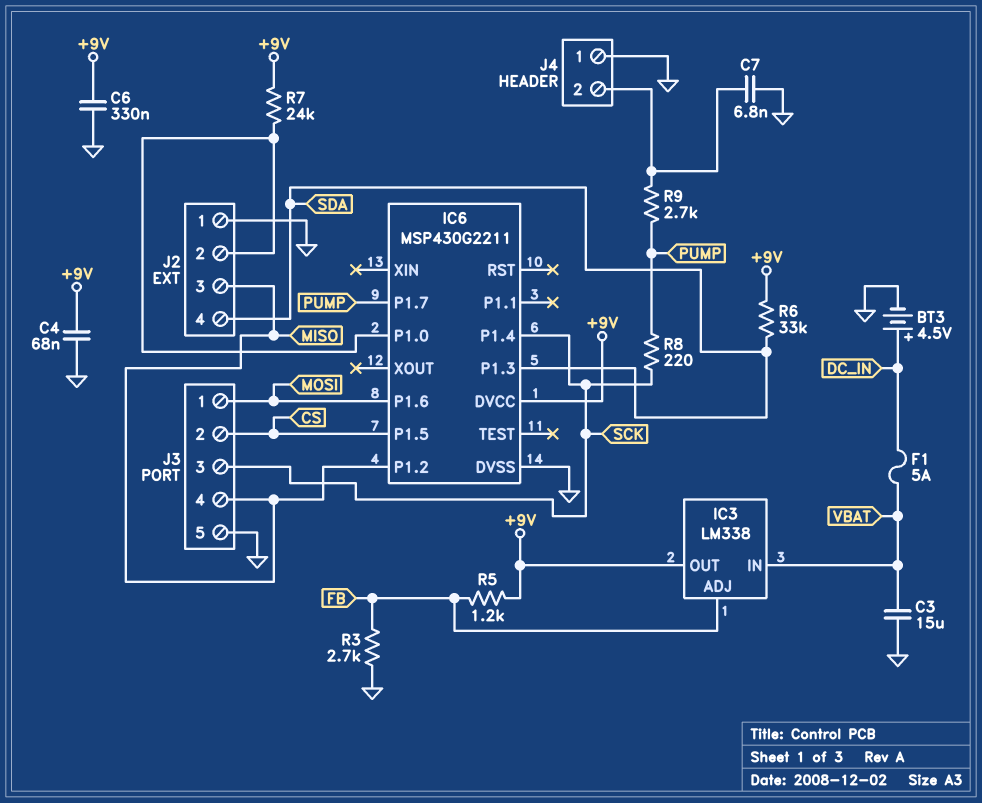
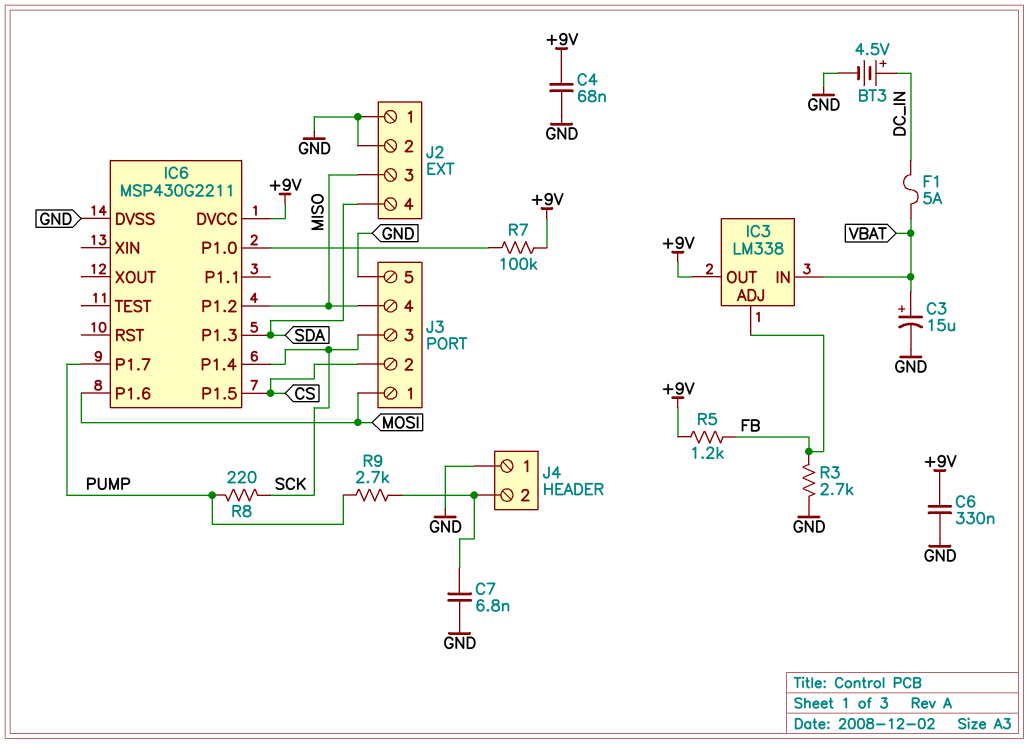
C3: 15uF (GND, VBAT) -> 15uF (plus VBAT, minus GND)
J2 pin 2: IC6/P1.0 -> GND
R6: 33k (+9V, SDA) -> none
R7: 24k (+9V, IC6/P1.0) -> 100k (+9V, IC6/P1.0)

